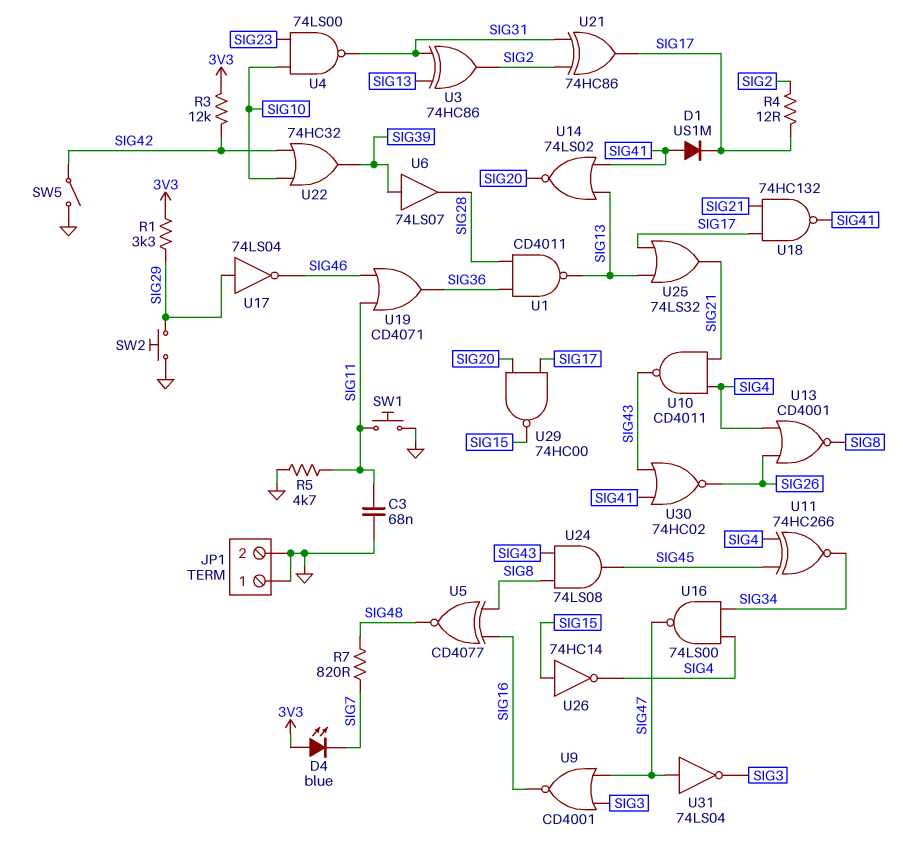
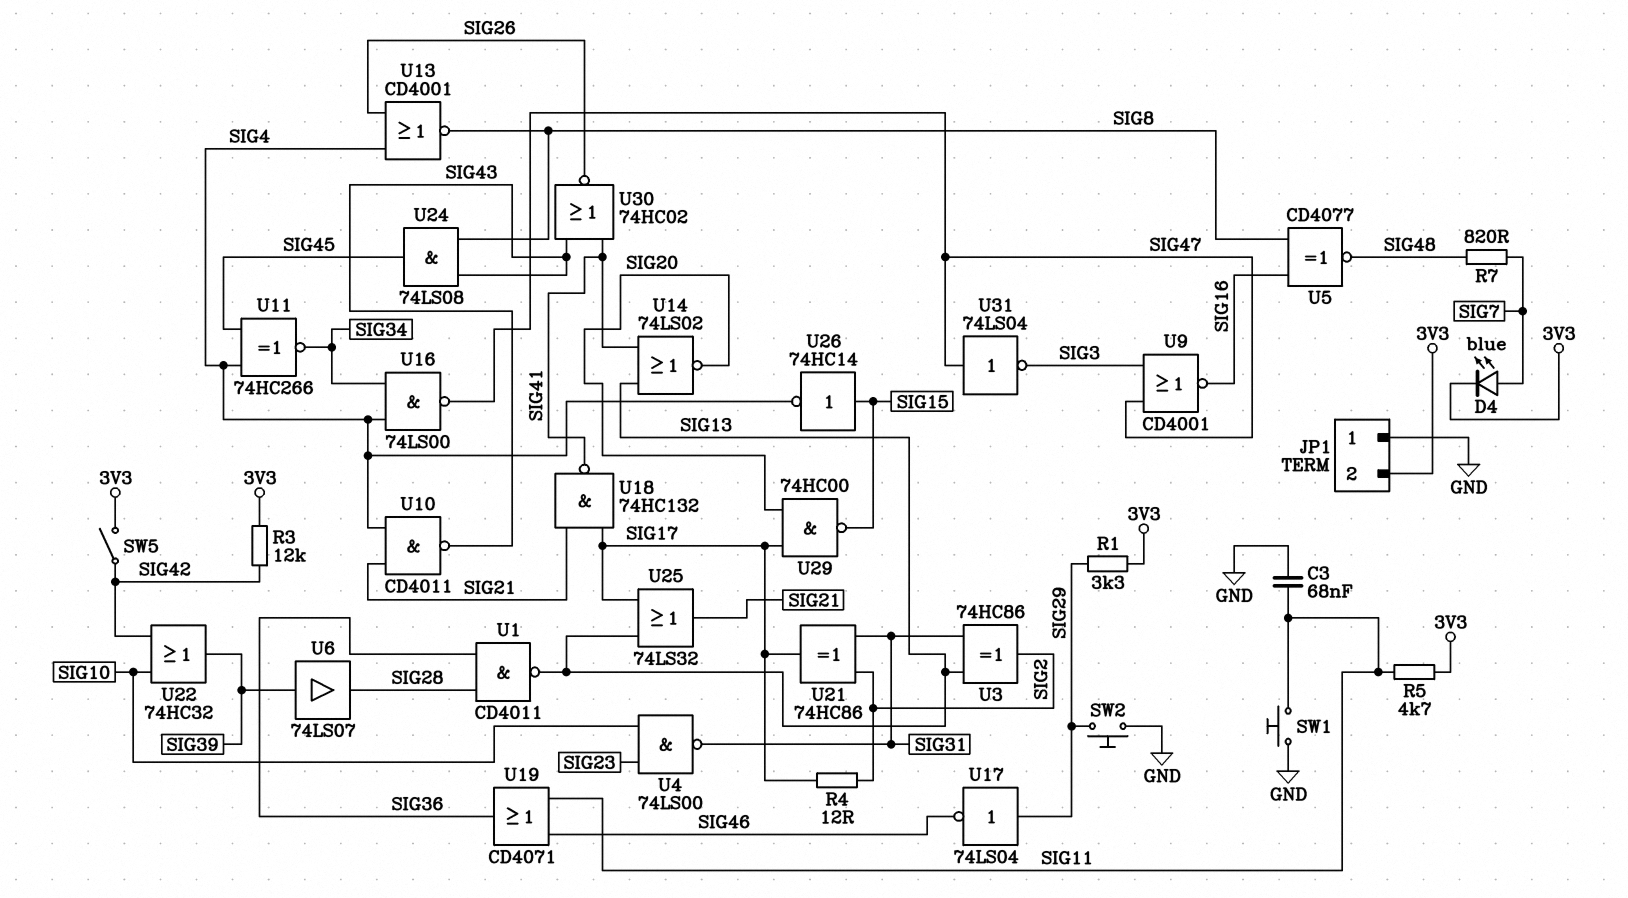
D1: diode US1M (A SIG41, K SIG17) -> none
D4: LED blue (A 3V3, K SIG7) -> LED blue (A SIG7, K 3V3)
JP1 pin 2: GND -> 3V3
R5: 4.7k (GND, SIG11) -> 4.7k (3V3, SIG11)
SW5: switch (GND, SIG42) -> switch (3V3, SIG42)

